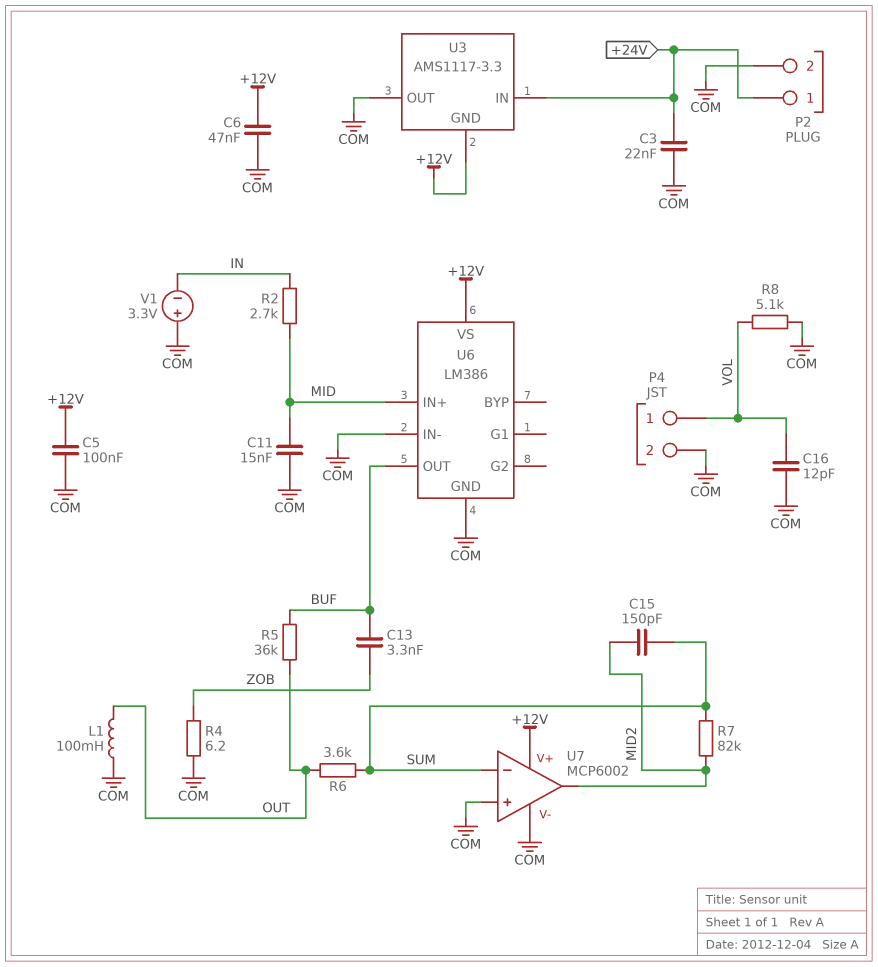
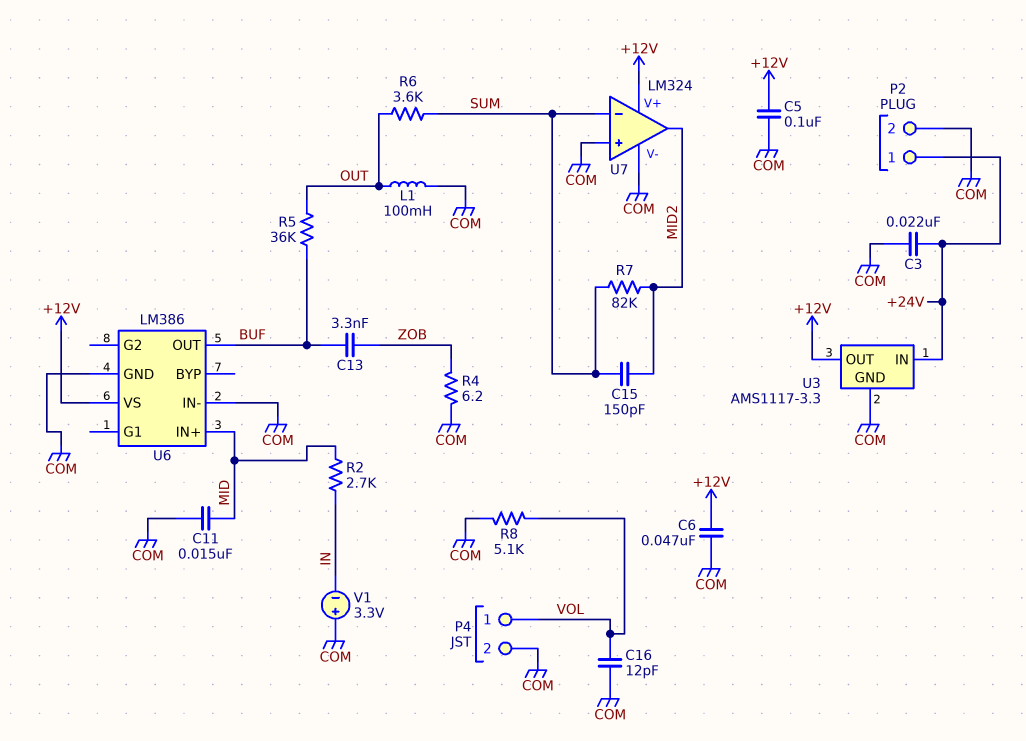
U3 pin GND: +12V -> COM
U3 pin OUT: COM -> +12V
U7: MCP6002 -> LM324

